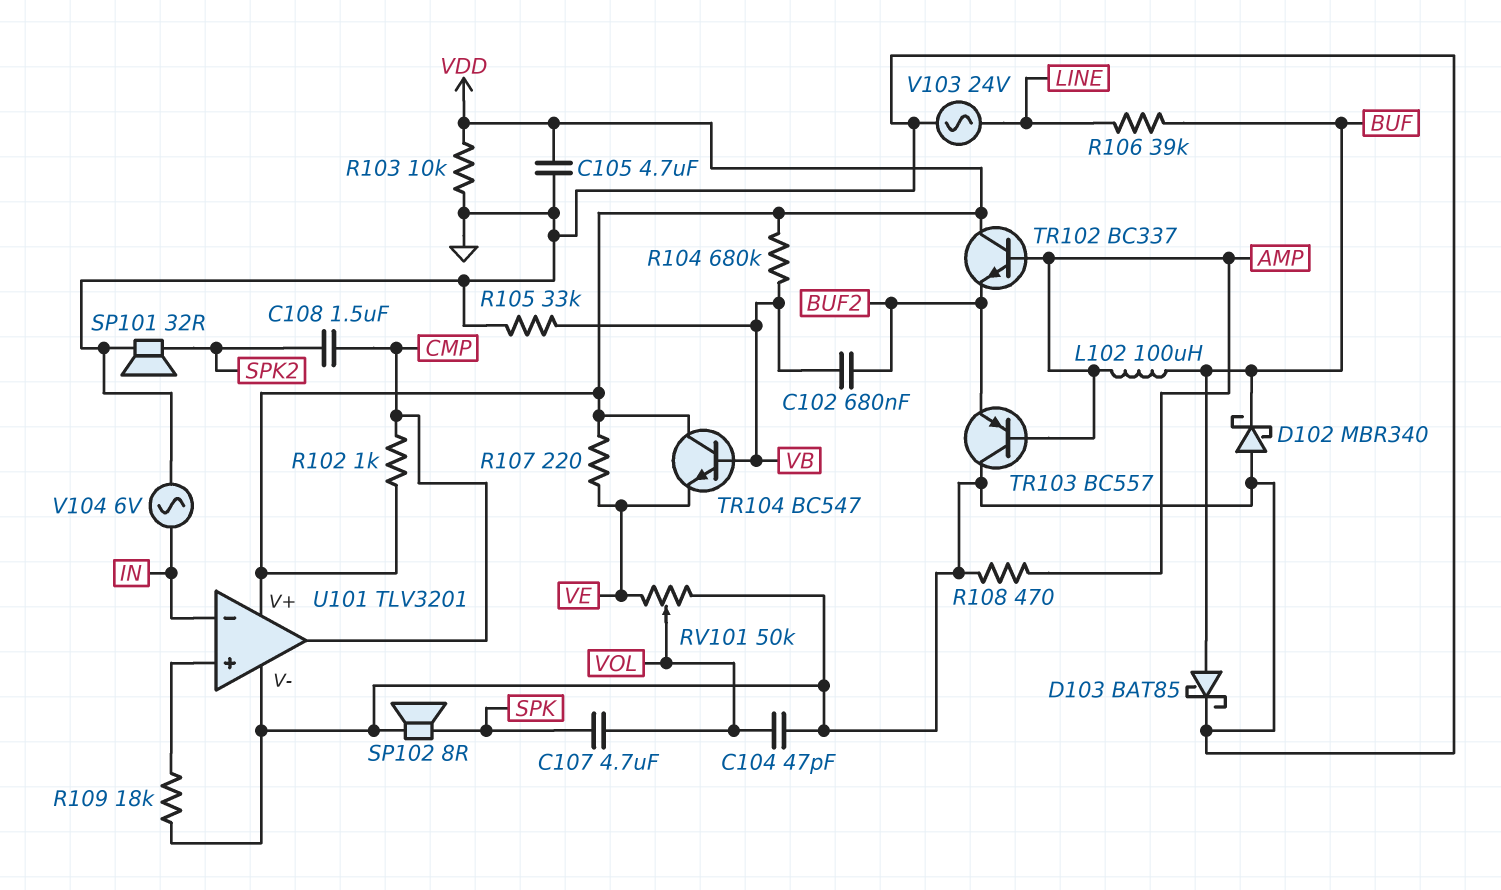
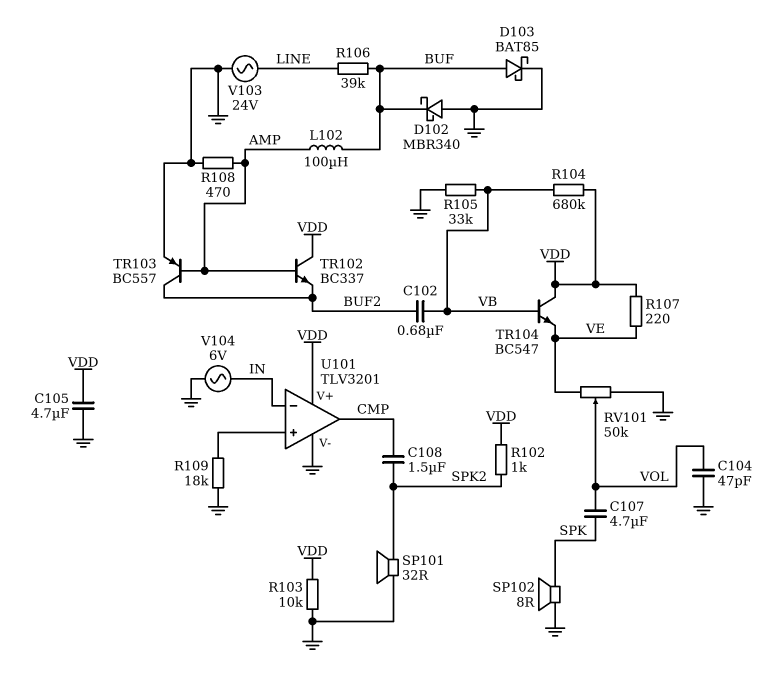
R102: 1k (CMP, VDD) -> 1k (SPK2, VDD)
TR103: PNP BC557 (B AMP, C GND, E BUF2) -> PNP BC557 (B AMP, C BUF2, E GND)

